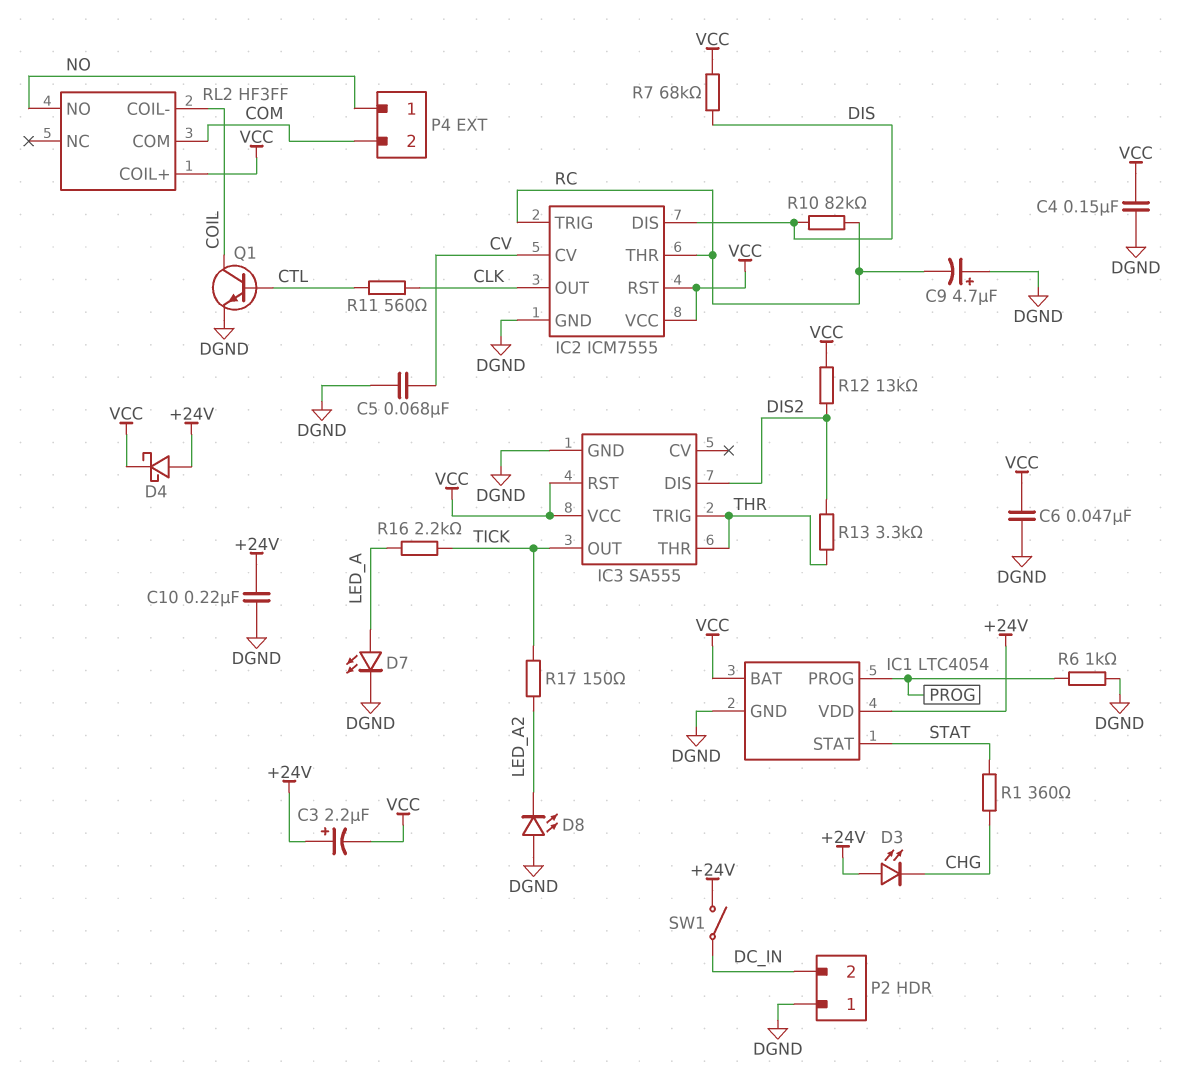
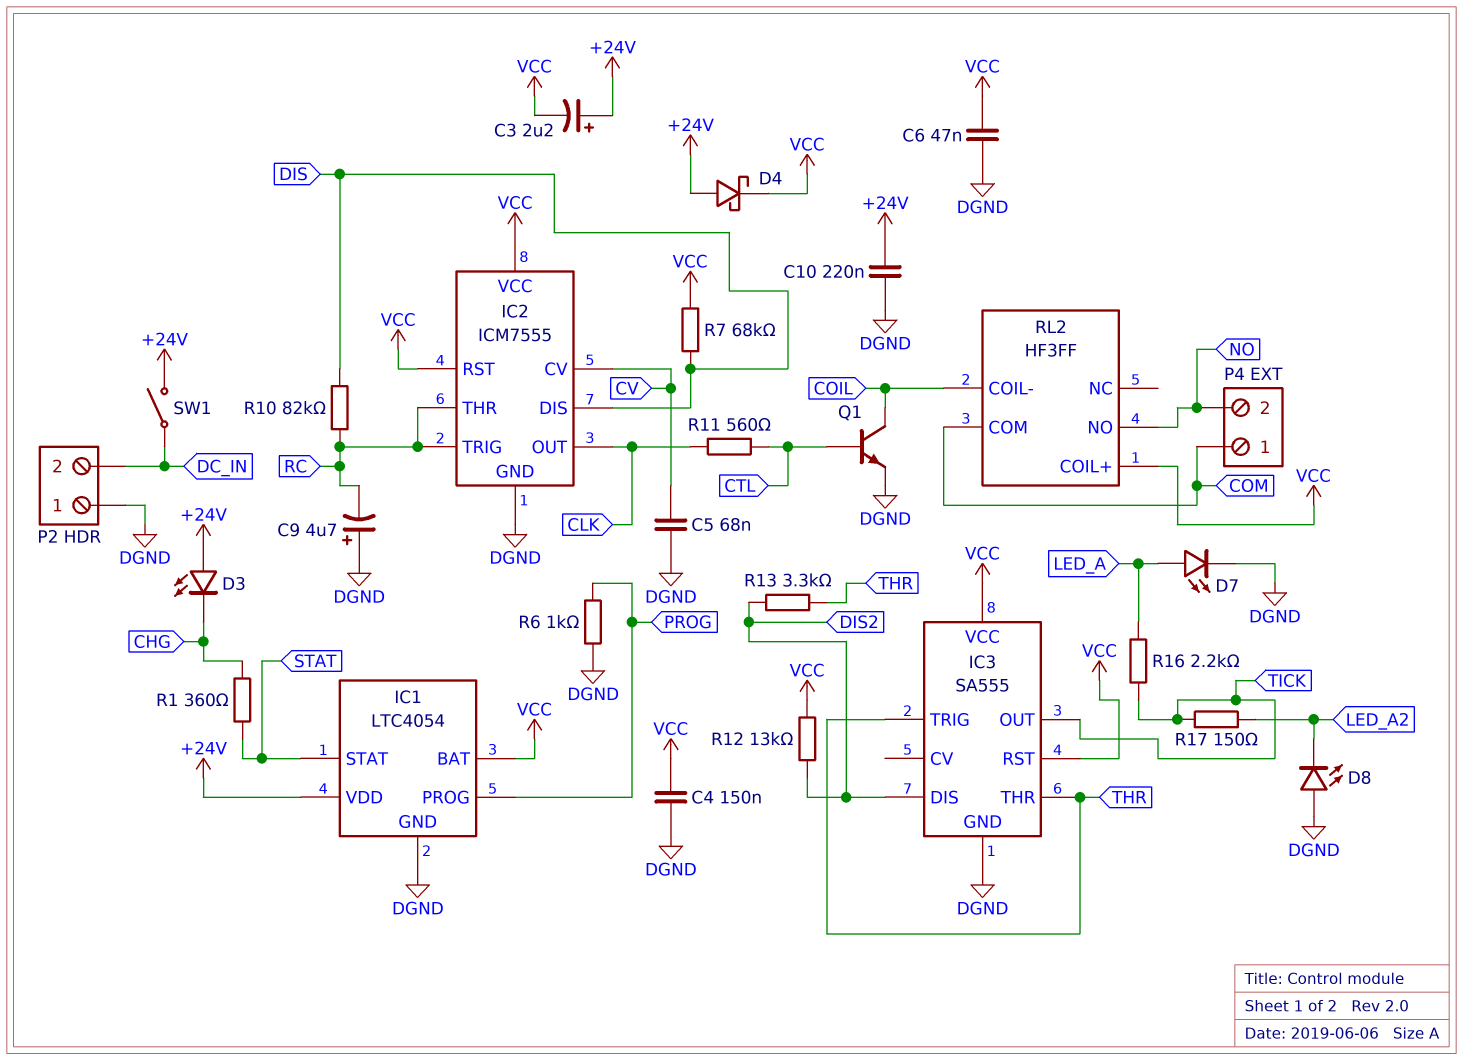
P4 pin 1: NO -> COM
P4 pin 2: COM -> NO

